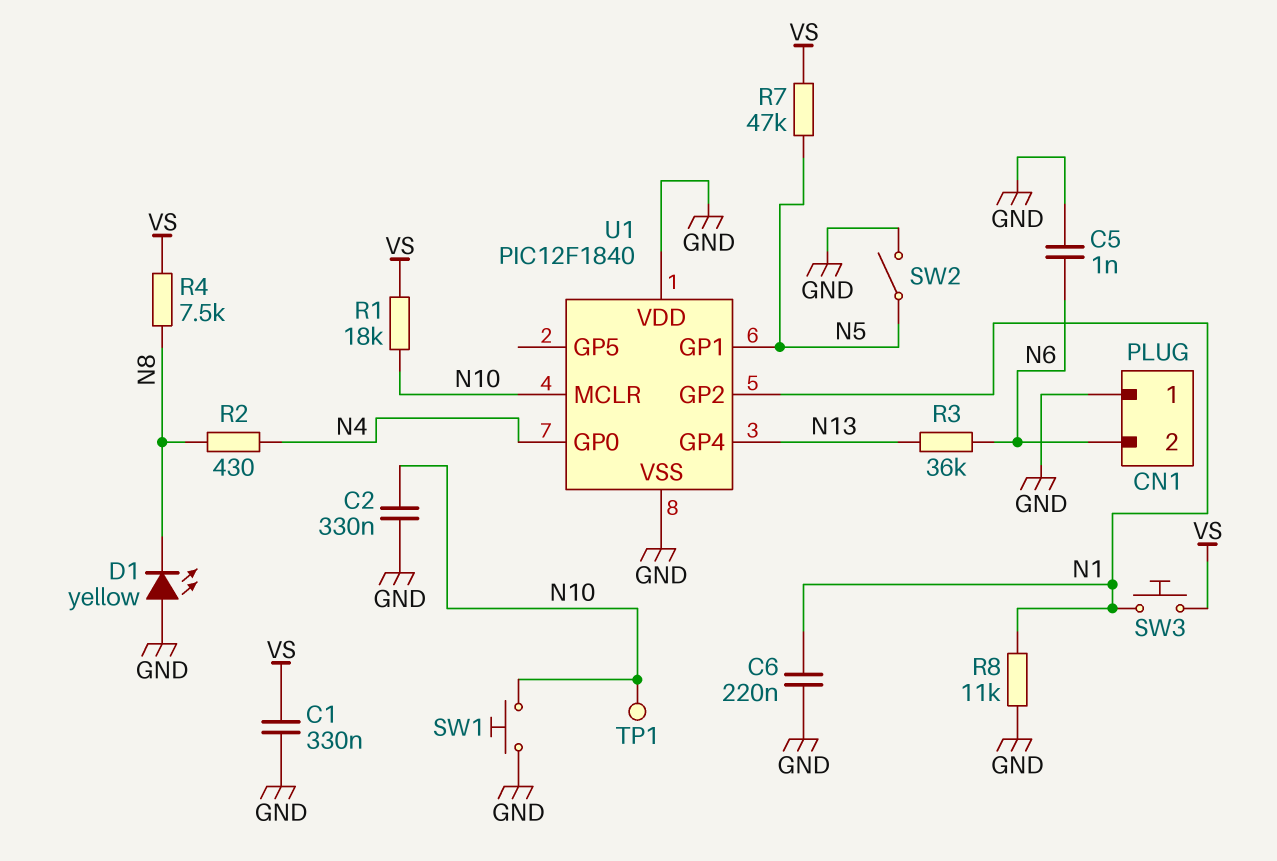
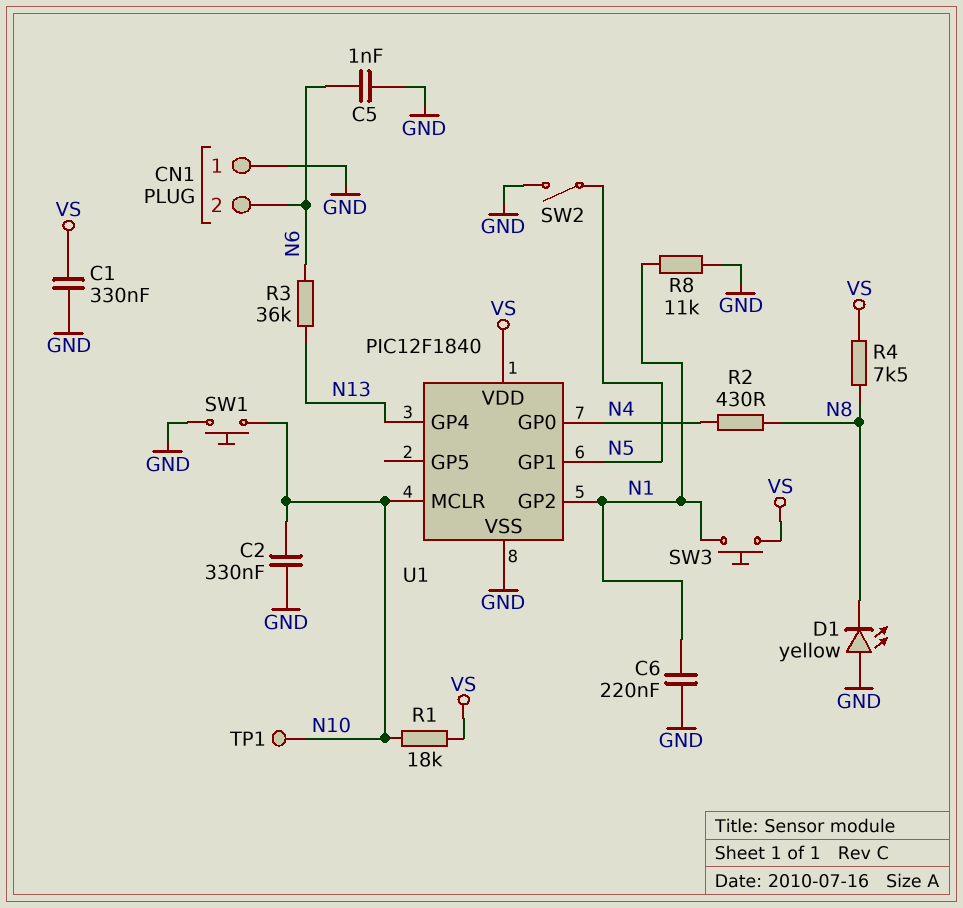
R7: 47k (N5, VS) -> none
U1 pin VDD: GND -> VS

